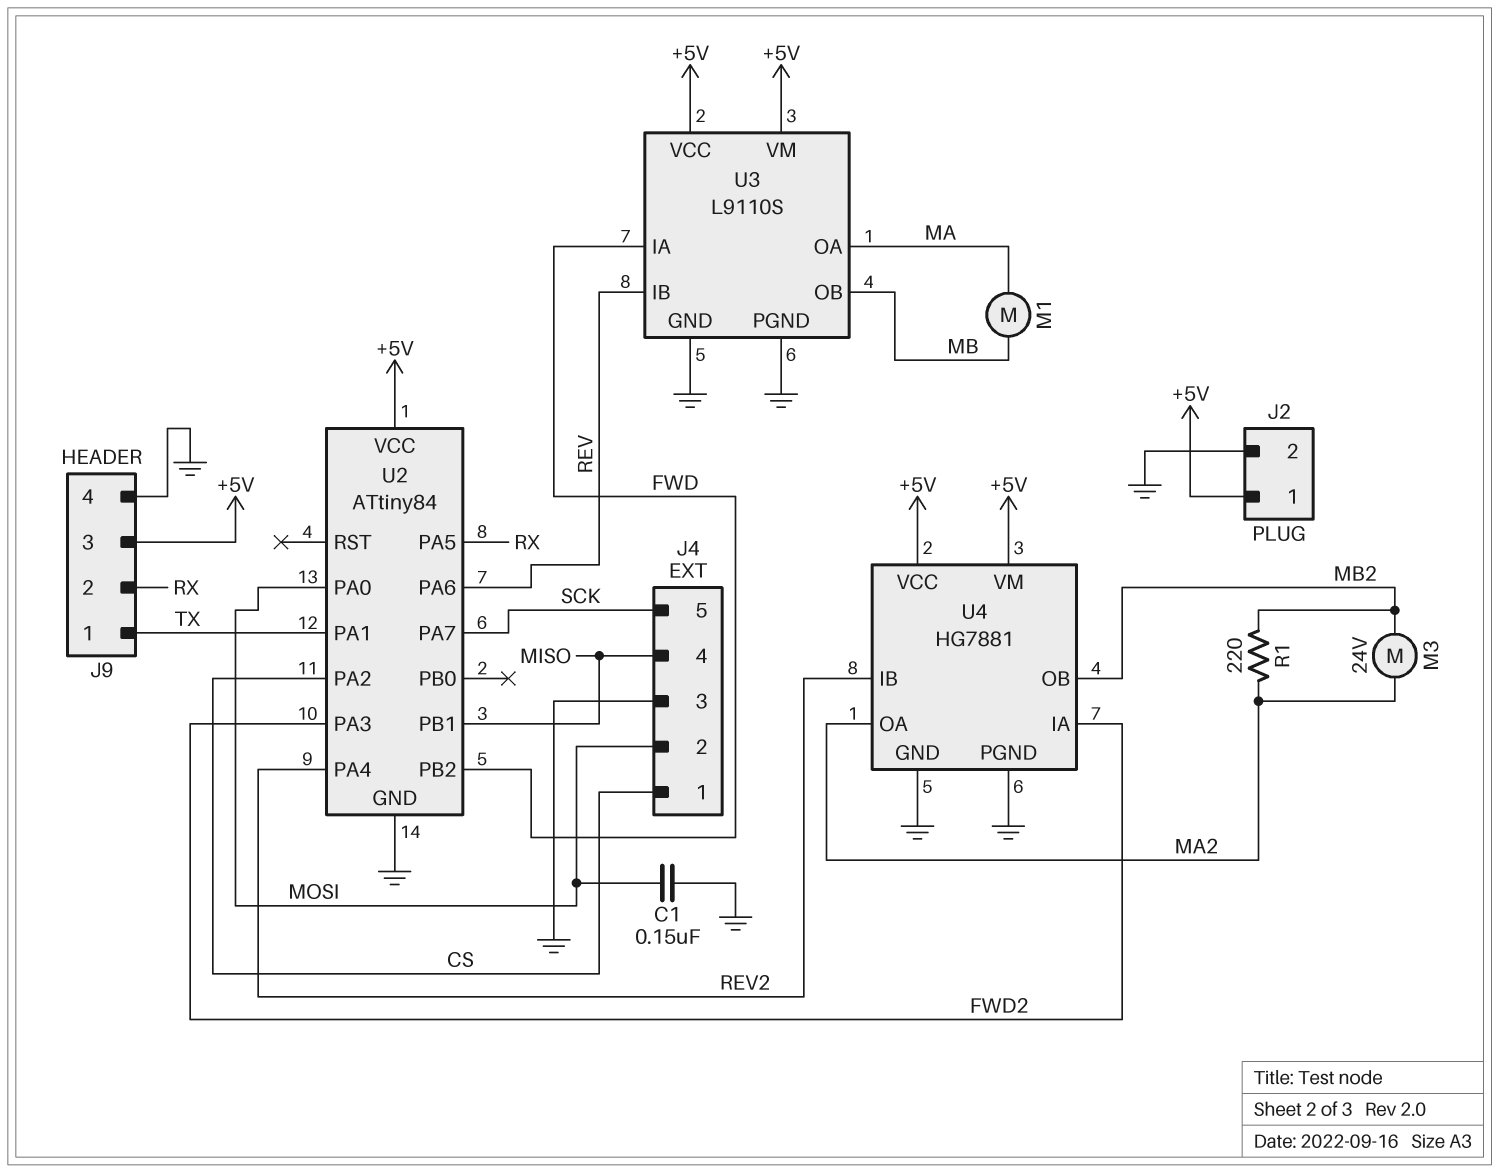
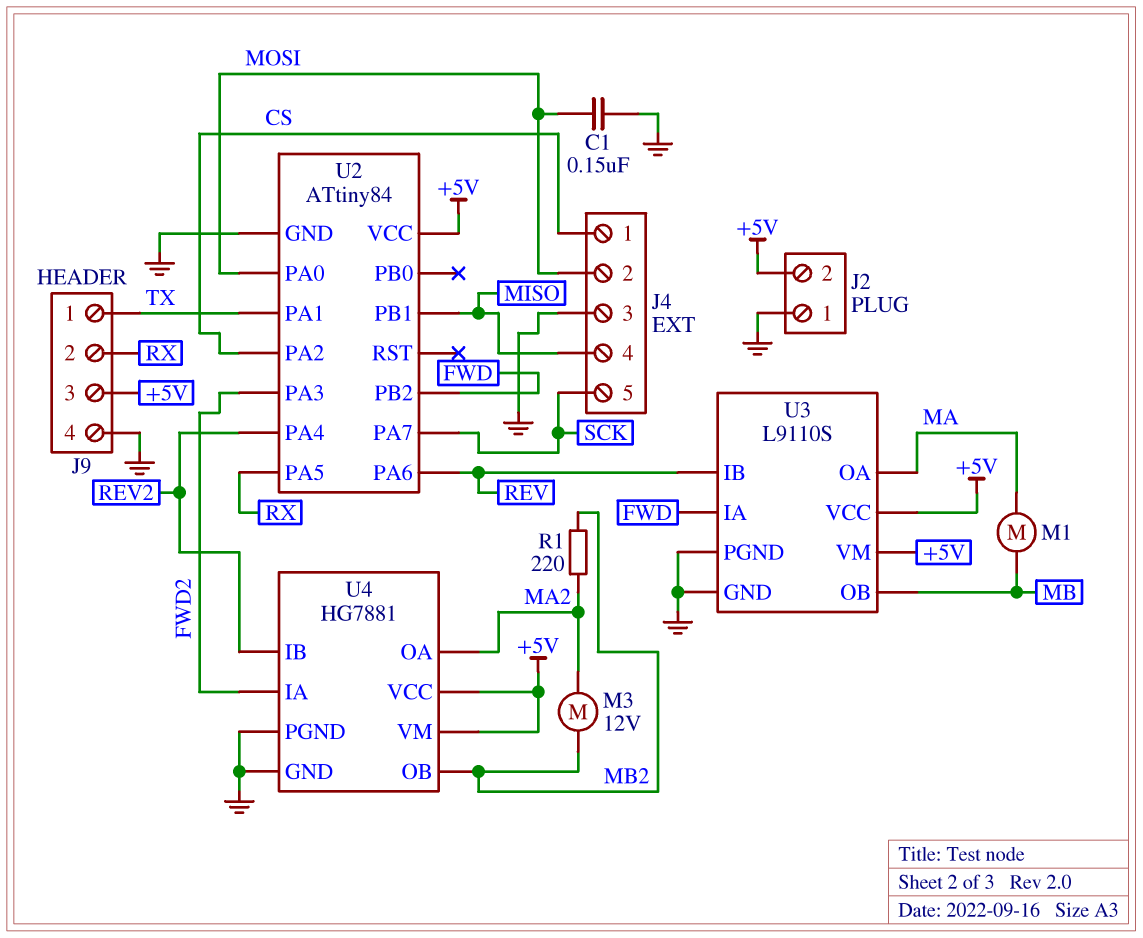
J2 pin 1: +5V -> GND
J2 pin 2: GND -> +5V
M3: motor 24V (MA2, MB2) -> motor 12V (MA2, MB2)

